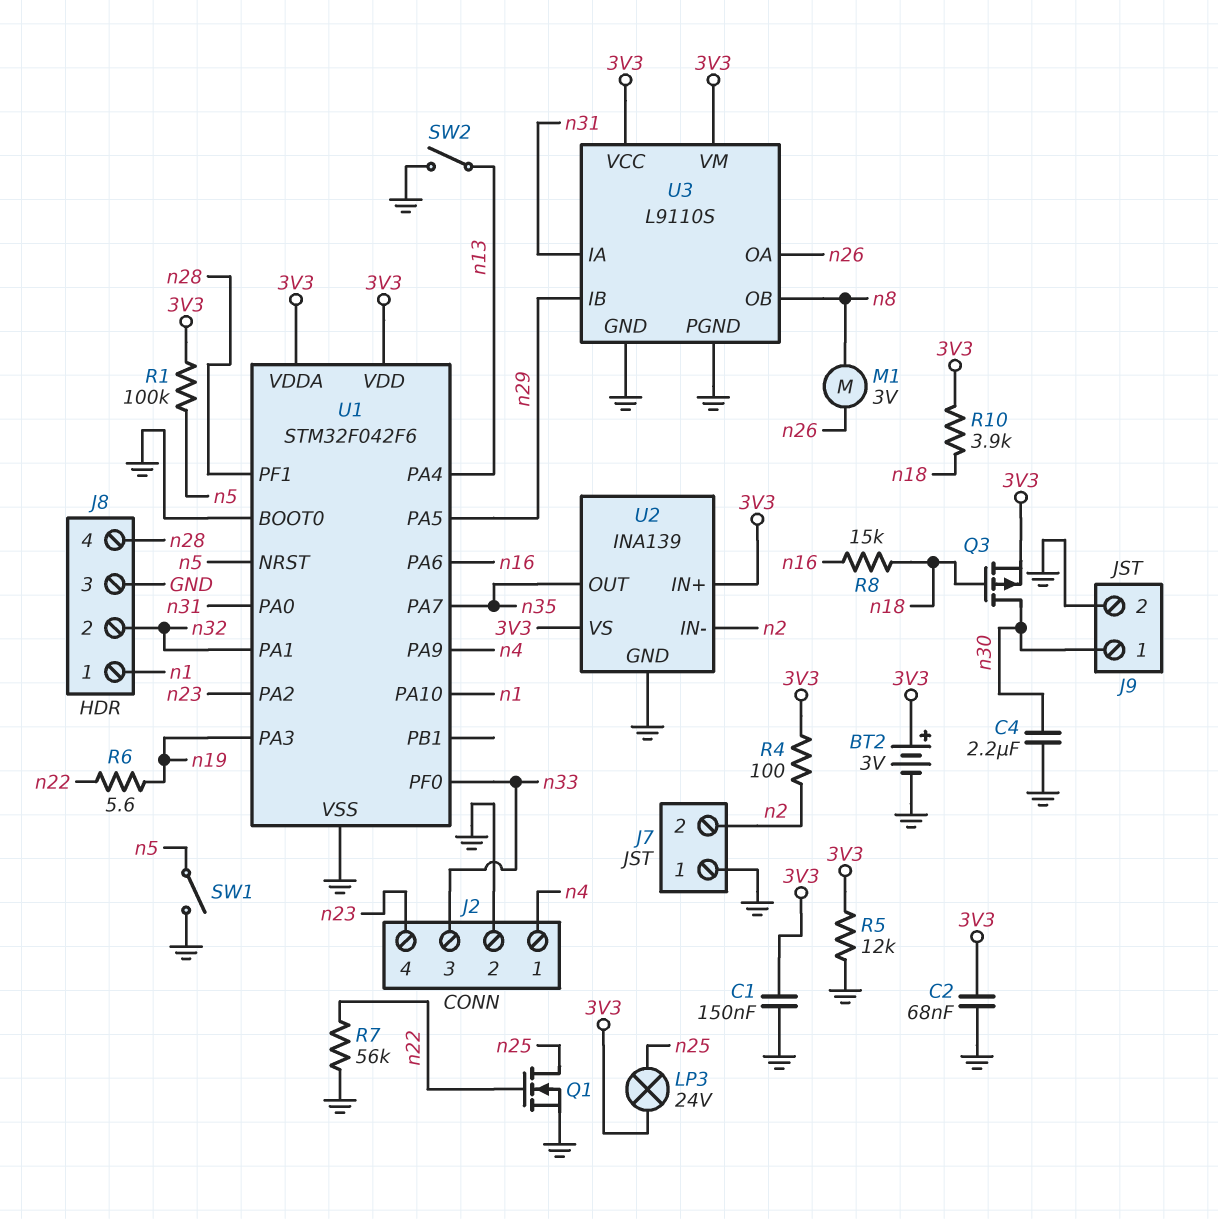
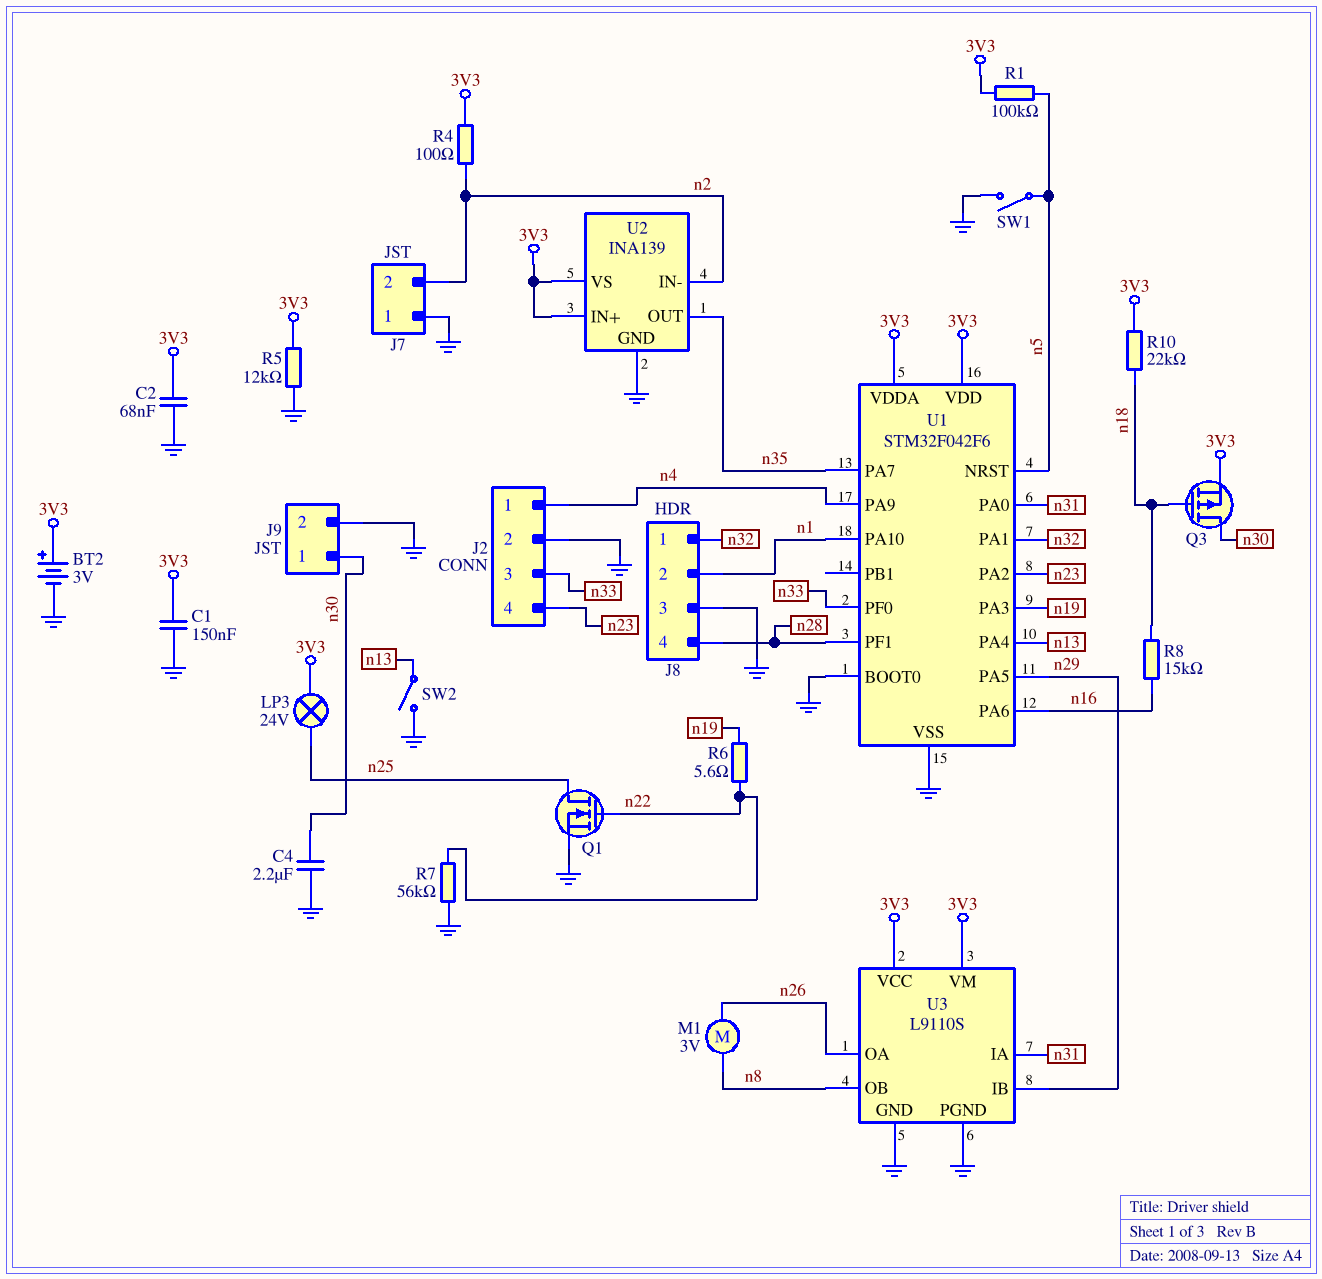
J8 pin 1: n1 -> n32
J8 pin 2: n32 -> n1
R10: 3.9k (3V3, n18) -> 22k (3V3, n18)

